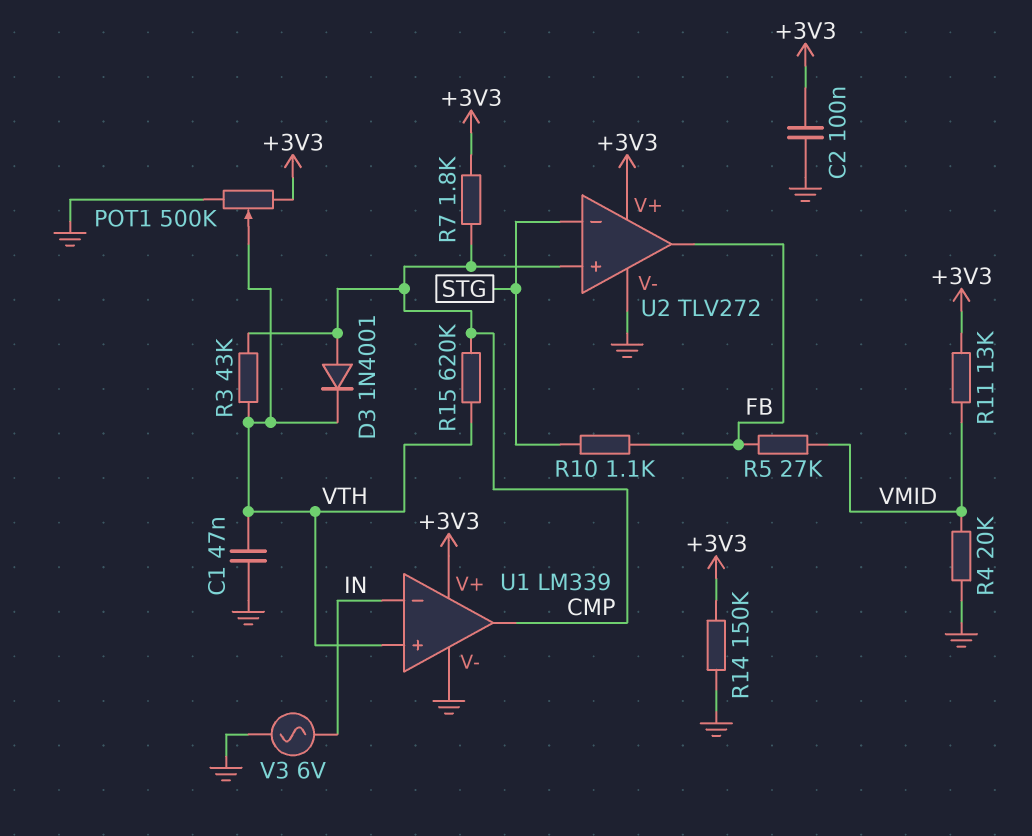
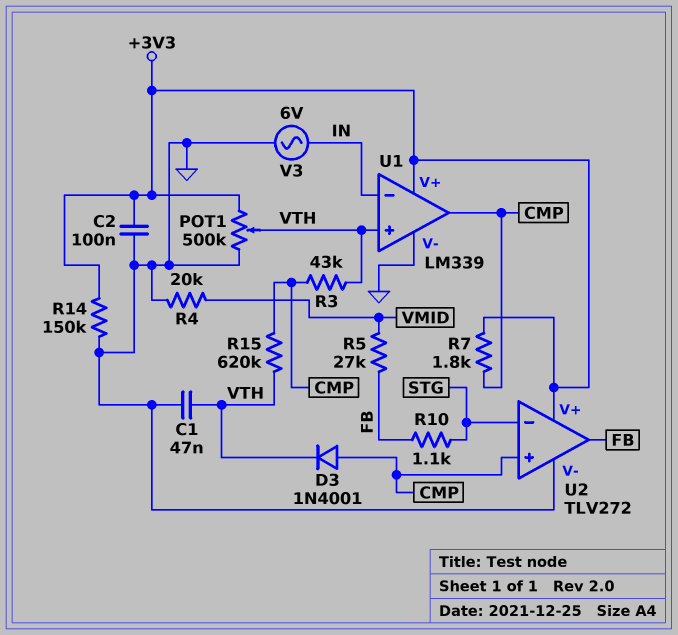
R11: 13k (+3V3, VMID) -> none

